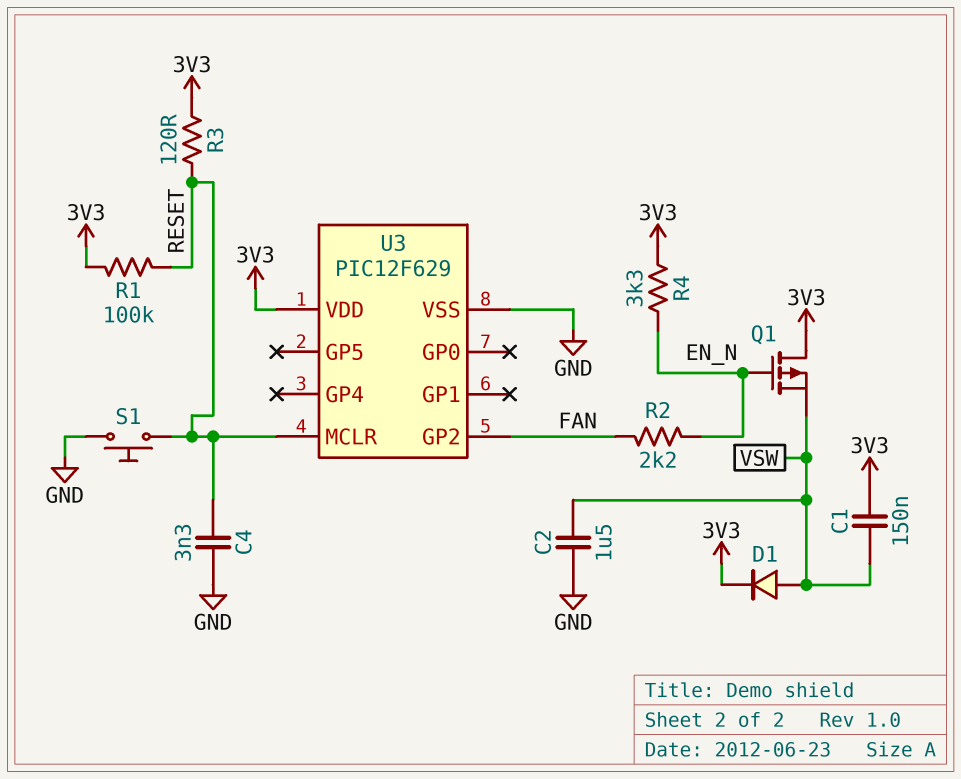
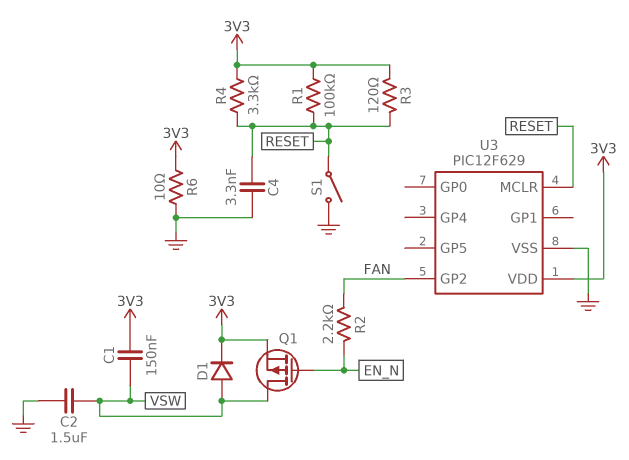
Q1: PMOS (G EN_N, D 3V3, S VSW) -> PMOS (G EN_N, D VSW, S 3V3)
R4: 3.3k (3V3, EN_N) -> 3.3k (3V3, RESET)
R6: none -> 10 (3V3, GND)
S1: button (GND, RESET) -> switch (GND, RESET)

